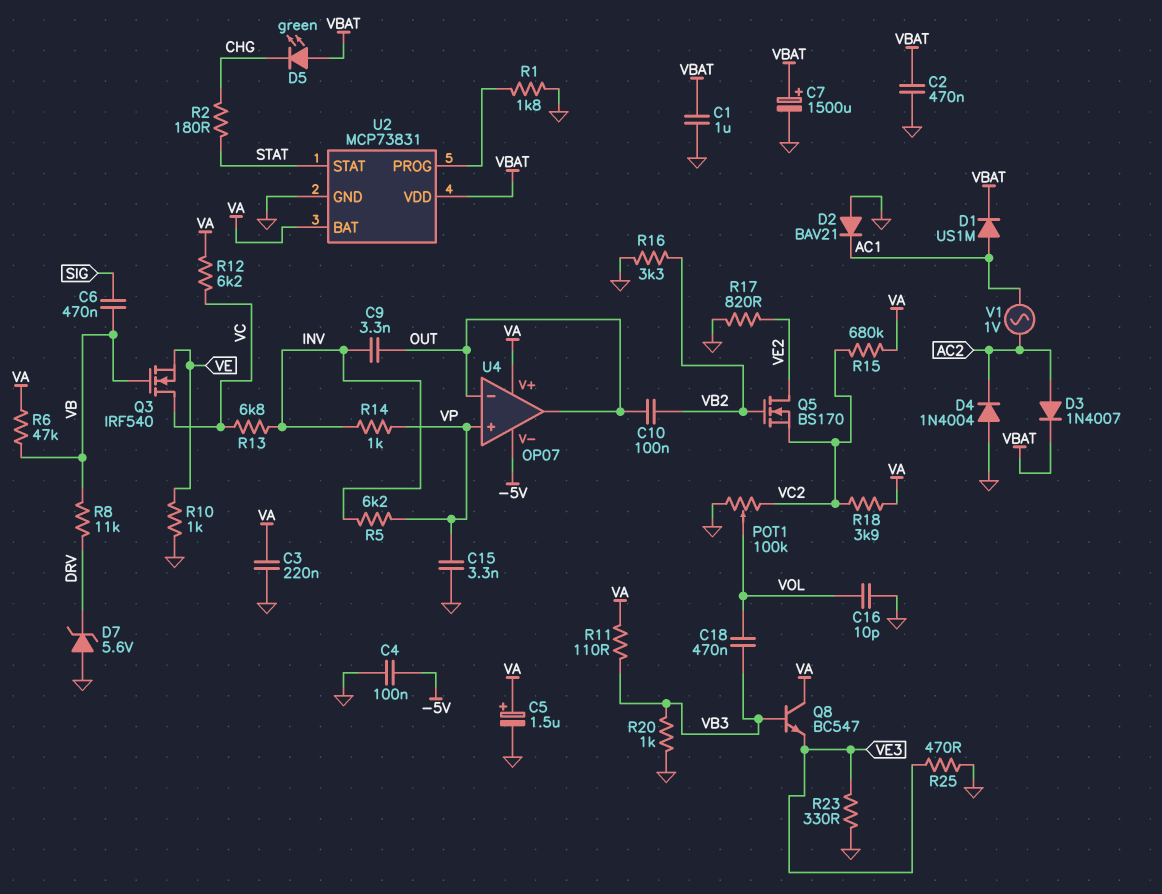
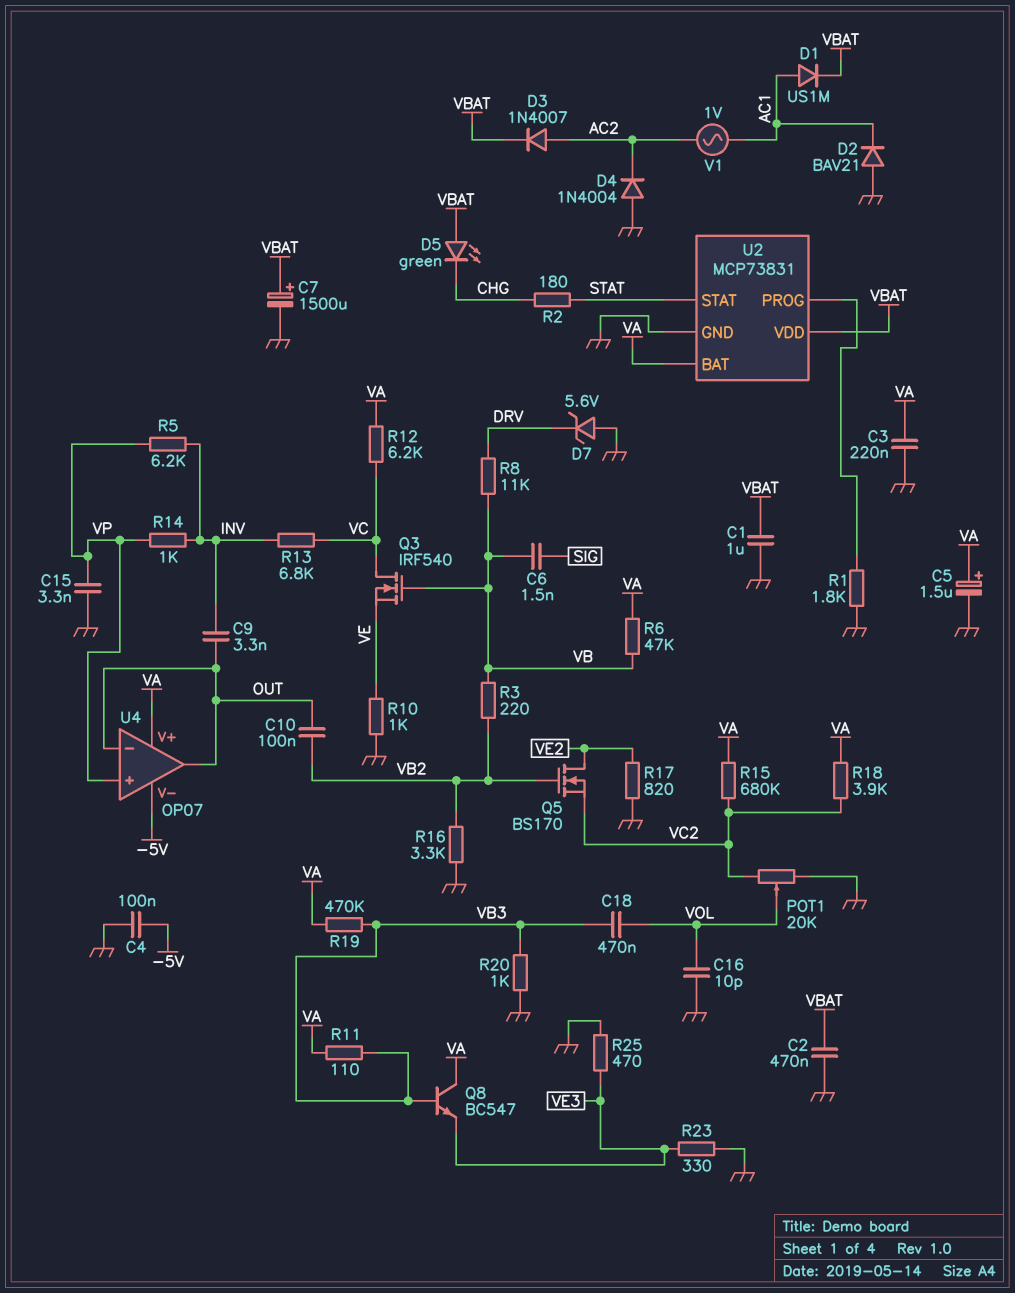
C6: 470nF (SIG, VB) -> 1.5nF (SIG, VB)
POT1: 100k (GND, VC2, wiper VOL) -> 20k (GND, VC2, wiper VOL)
R3: none -> 220 (VB, VB2)
R19: none -> 470k (VA, VB3)

